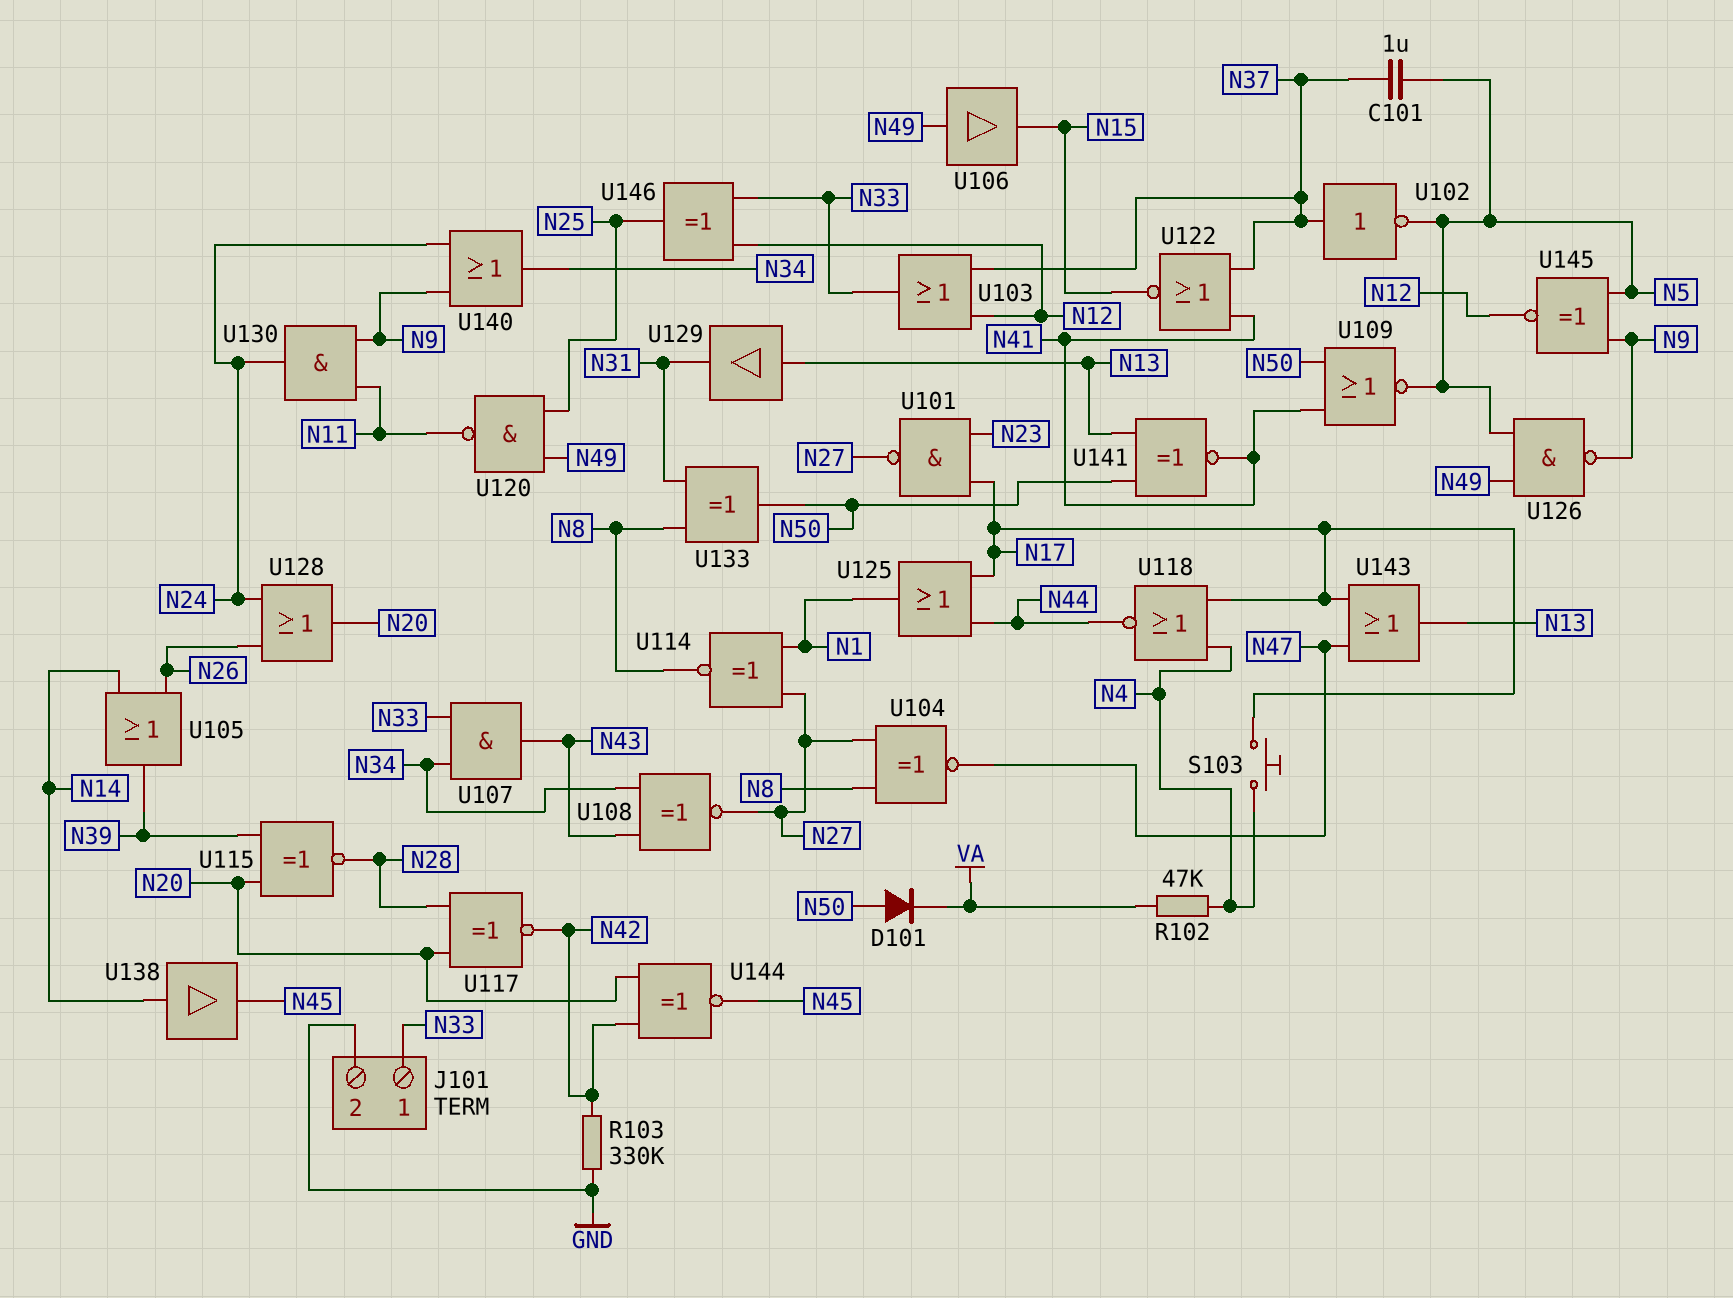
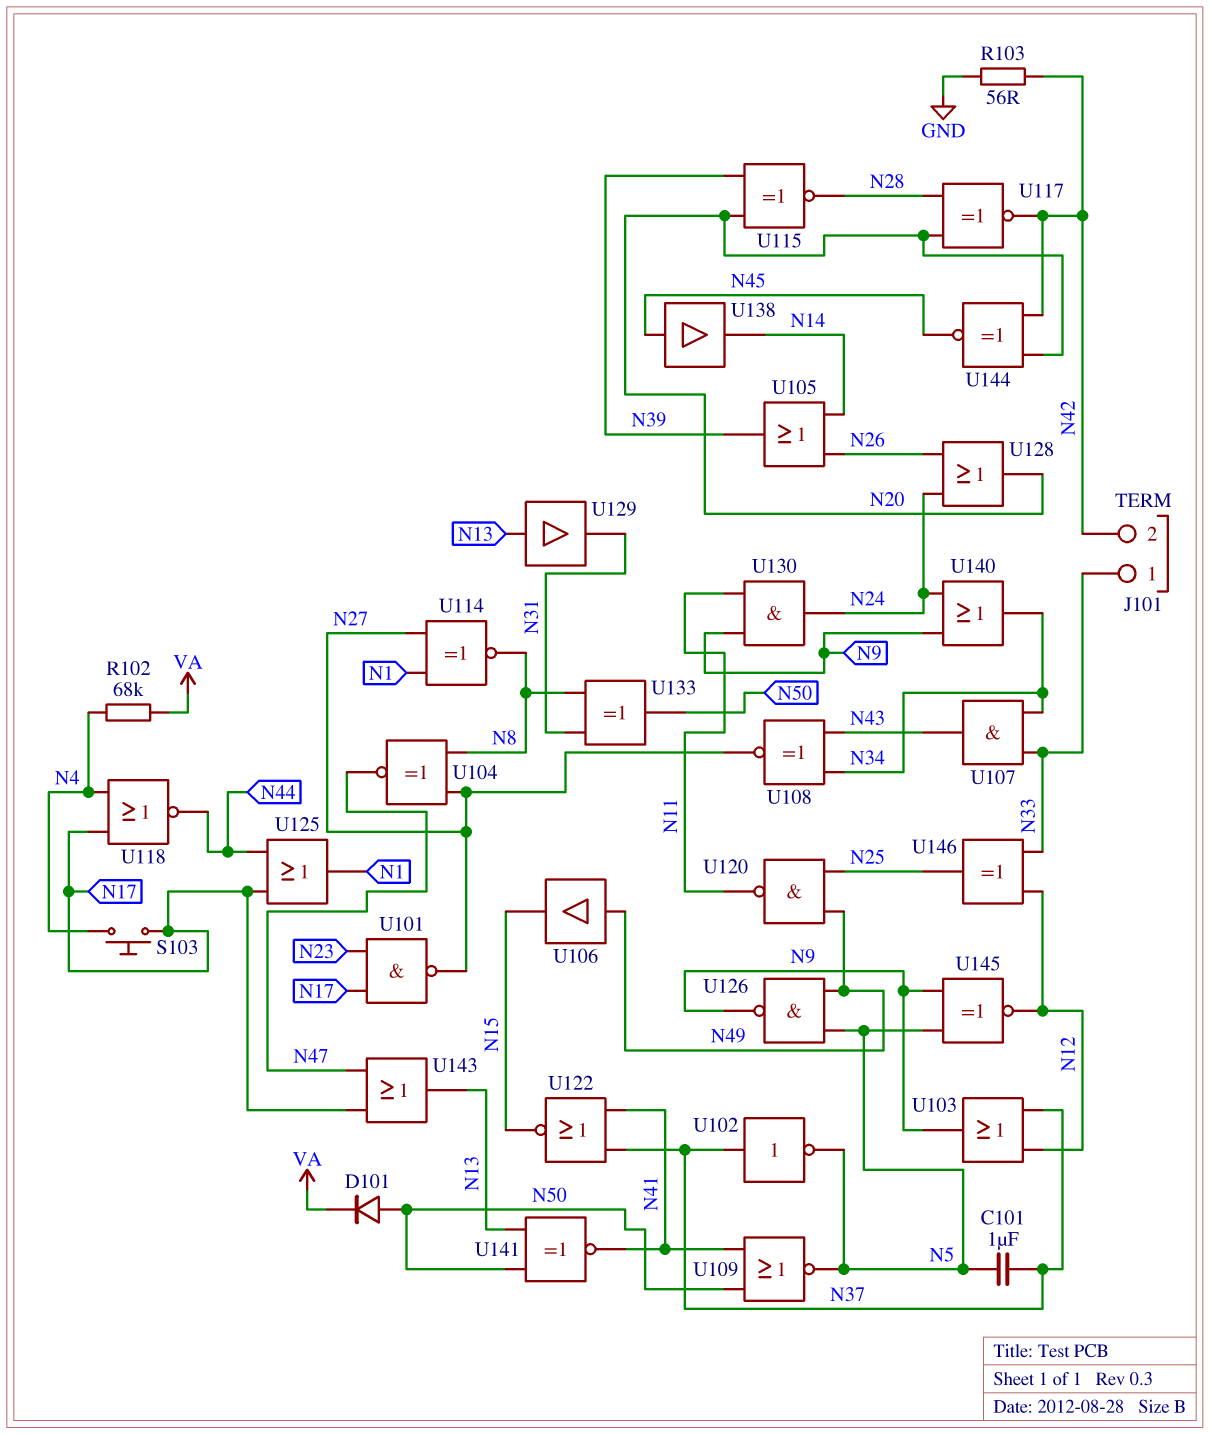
J101 pin 2: GND -> N42
R102: 47k (N4, VA) -> 68k (N4, VA)
R103: 330k (GND, N42) -> 56 (GND, N42)
U103: OR (in N12, in N37, out N33) -> OR (in N12, in N37, out N9)
U138: buffer (in N14, out N45) -> buffer (in N45, out N14)

